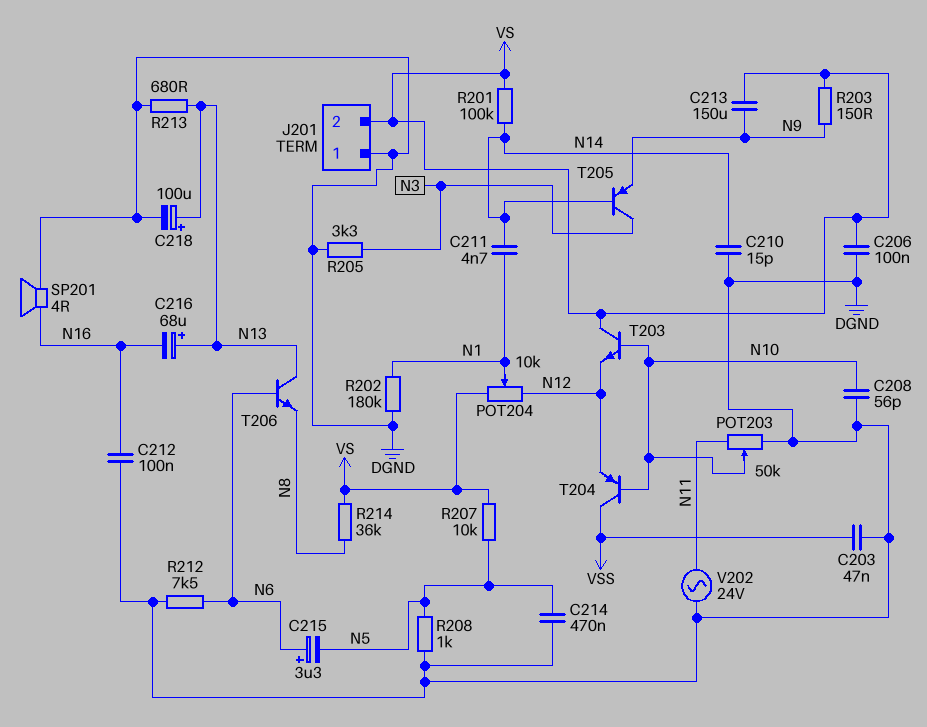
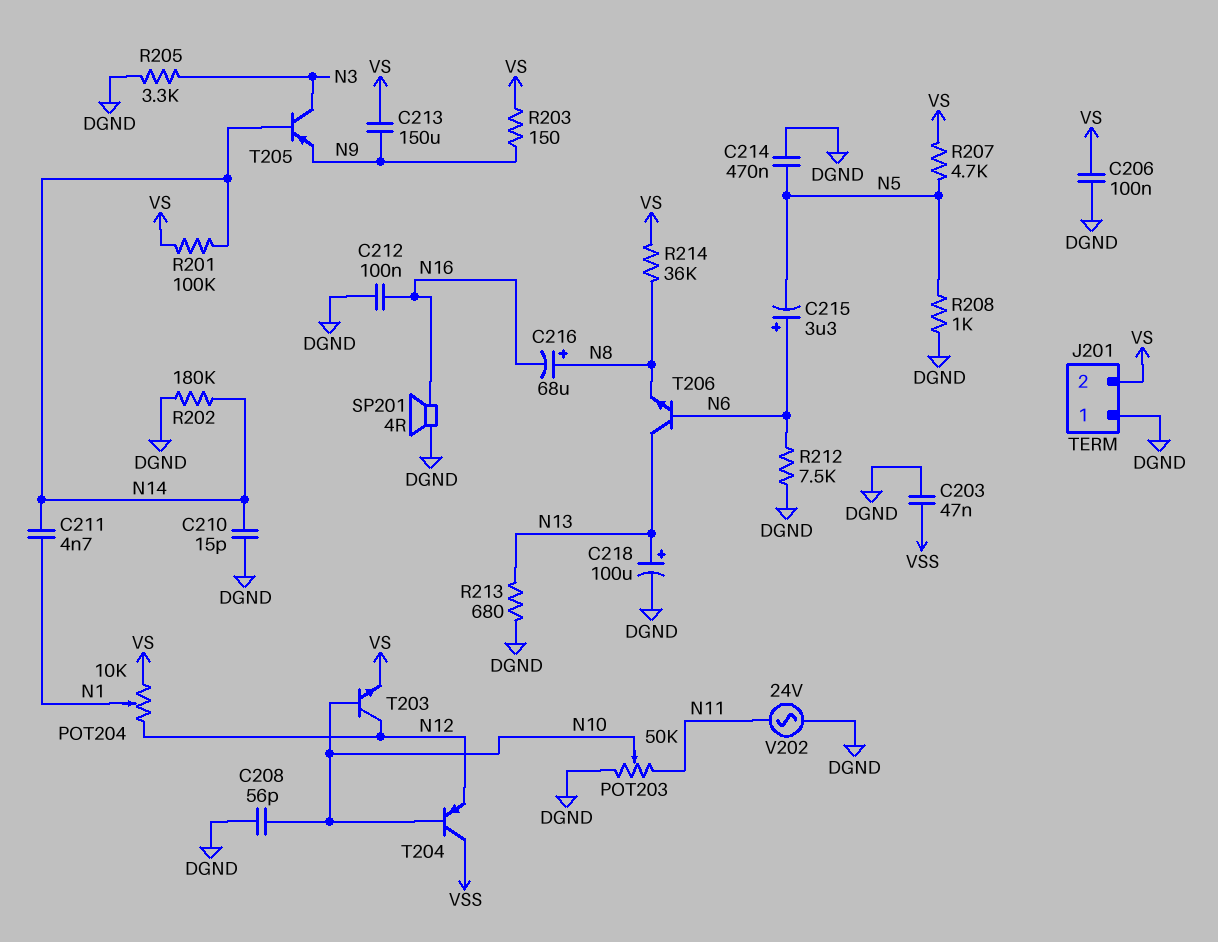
C216: 68uF (plus N13, minus N16) -> 68uF (plus N8, minus N16)
R202: 180k (DGND, N1) -> 180k (DGND, N14)
R207: 10k (N5, VS) -> 4.7k (N5, VS)
T203: NPN (B N10, C VS, E N12) -> NPN (B N10, C N12, E VS)

